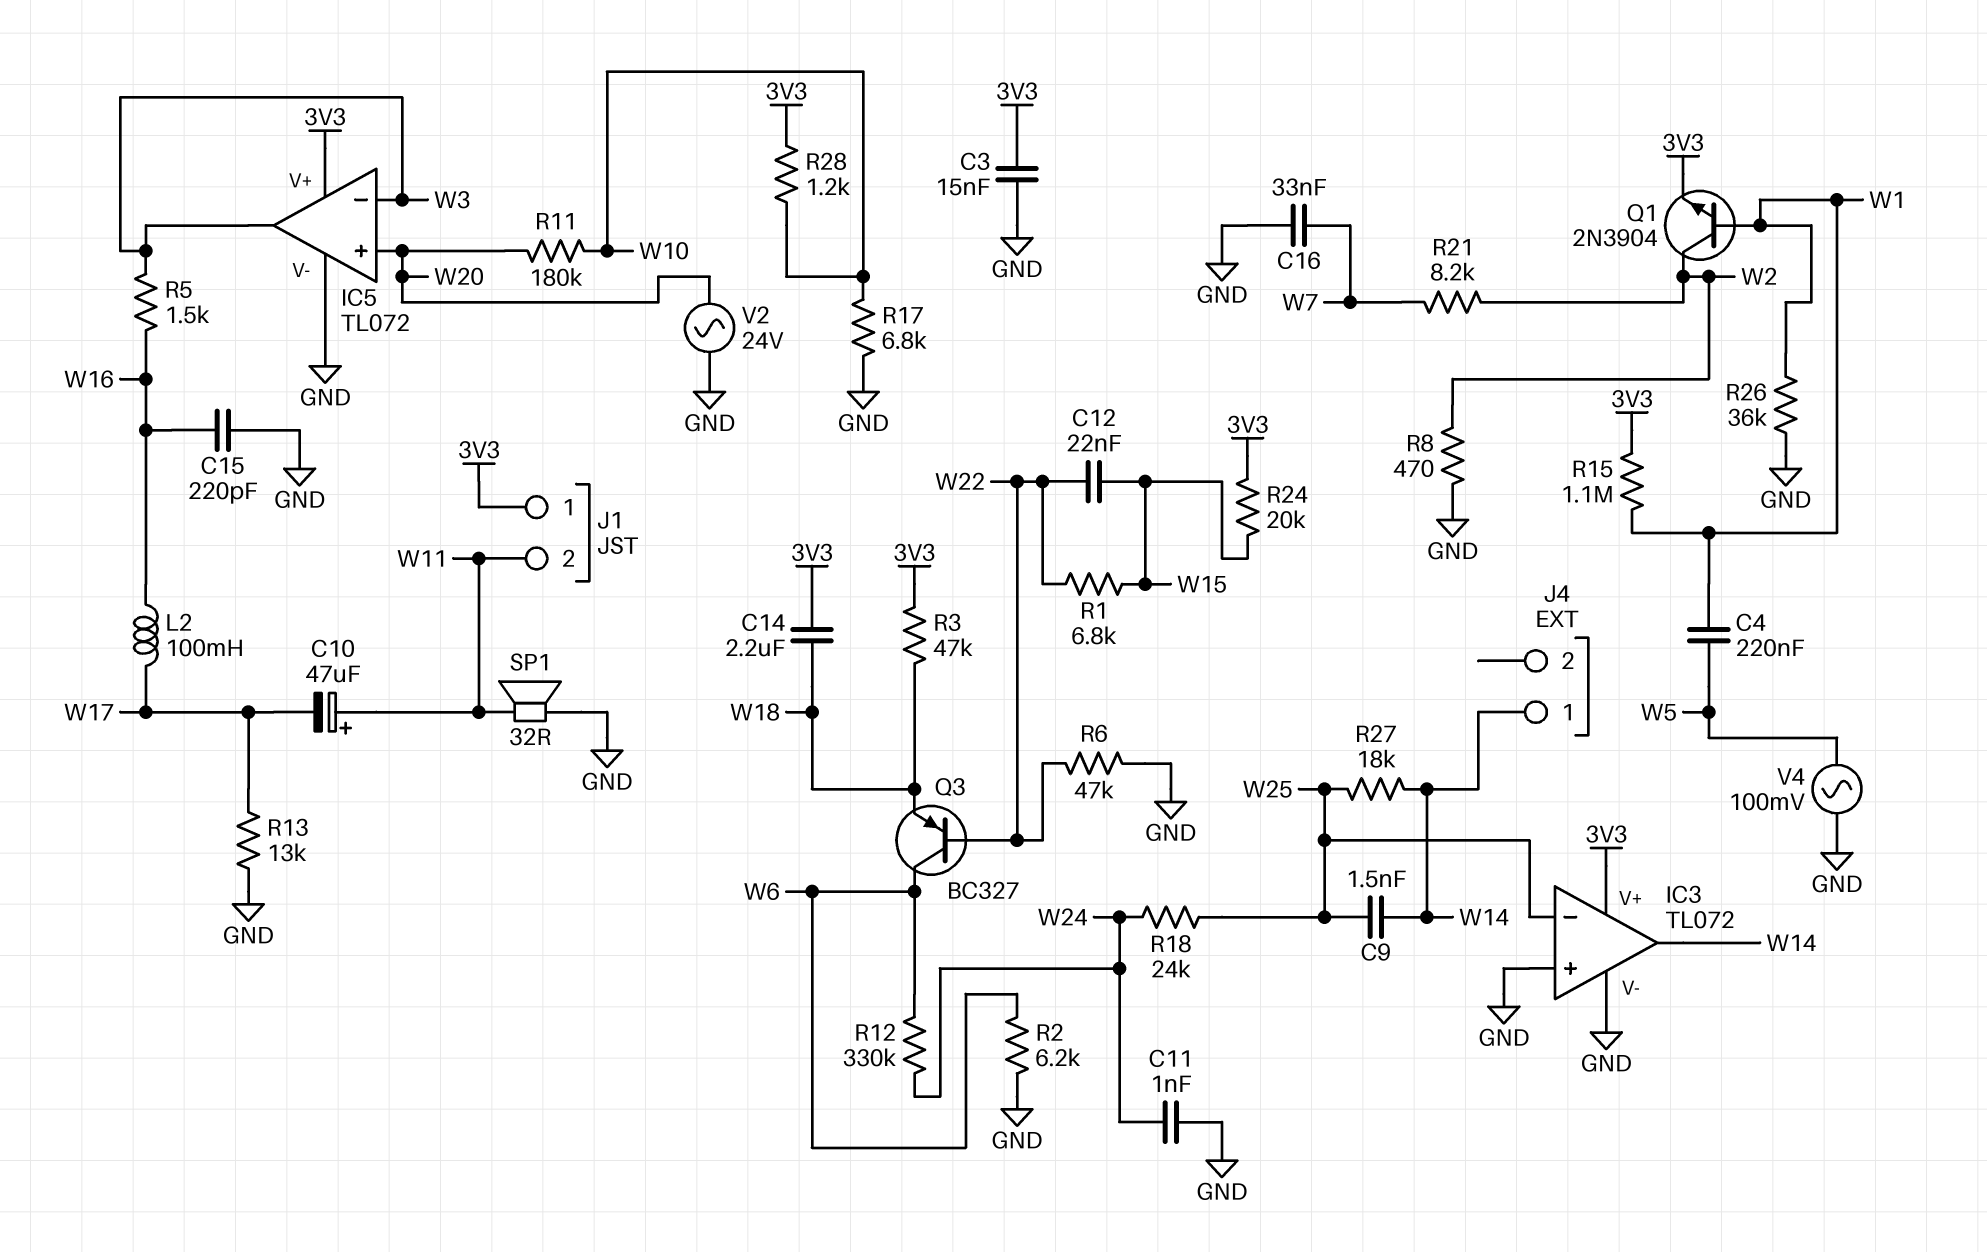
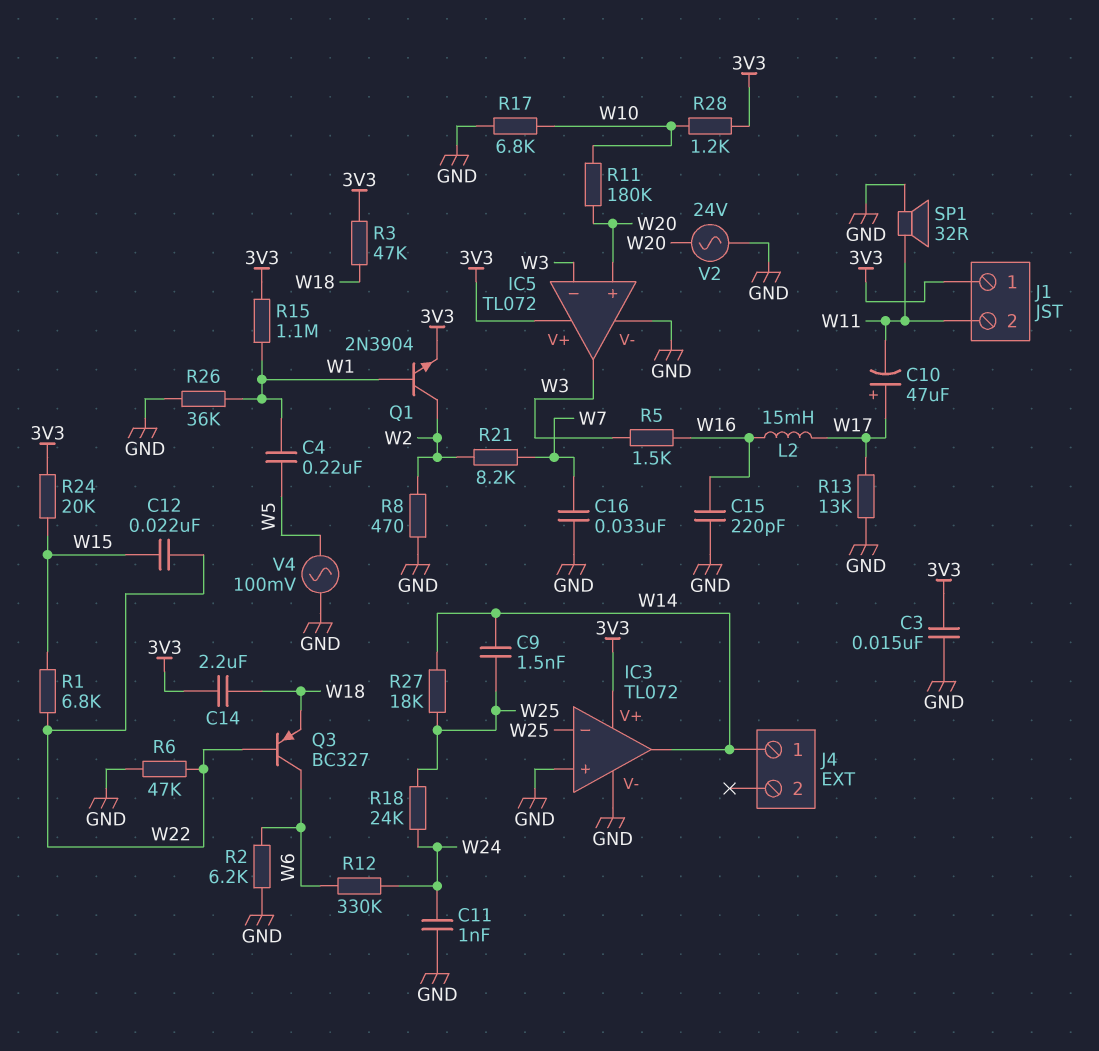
C10: 47uF (plus W11, minus W17) -> 47uF (plus W17, minus W11)
L2: 100mH (W16, W17) -> 15mH (W16, W17)

